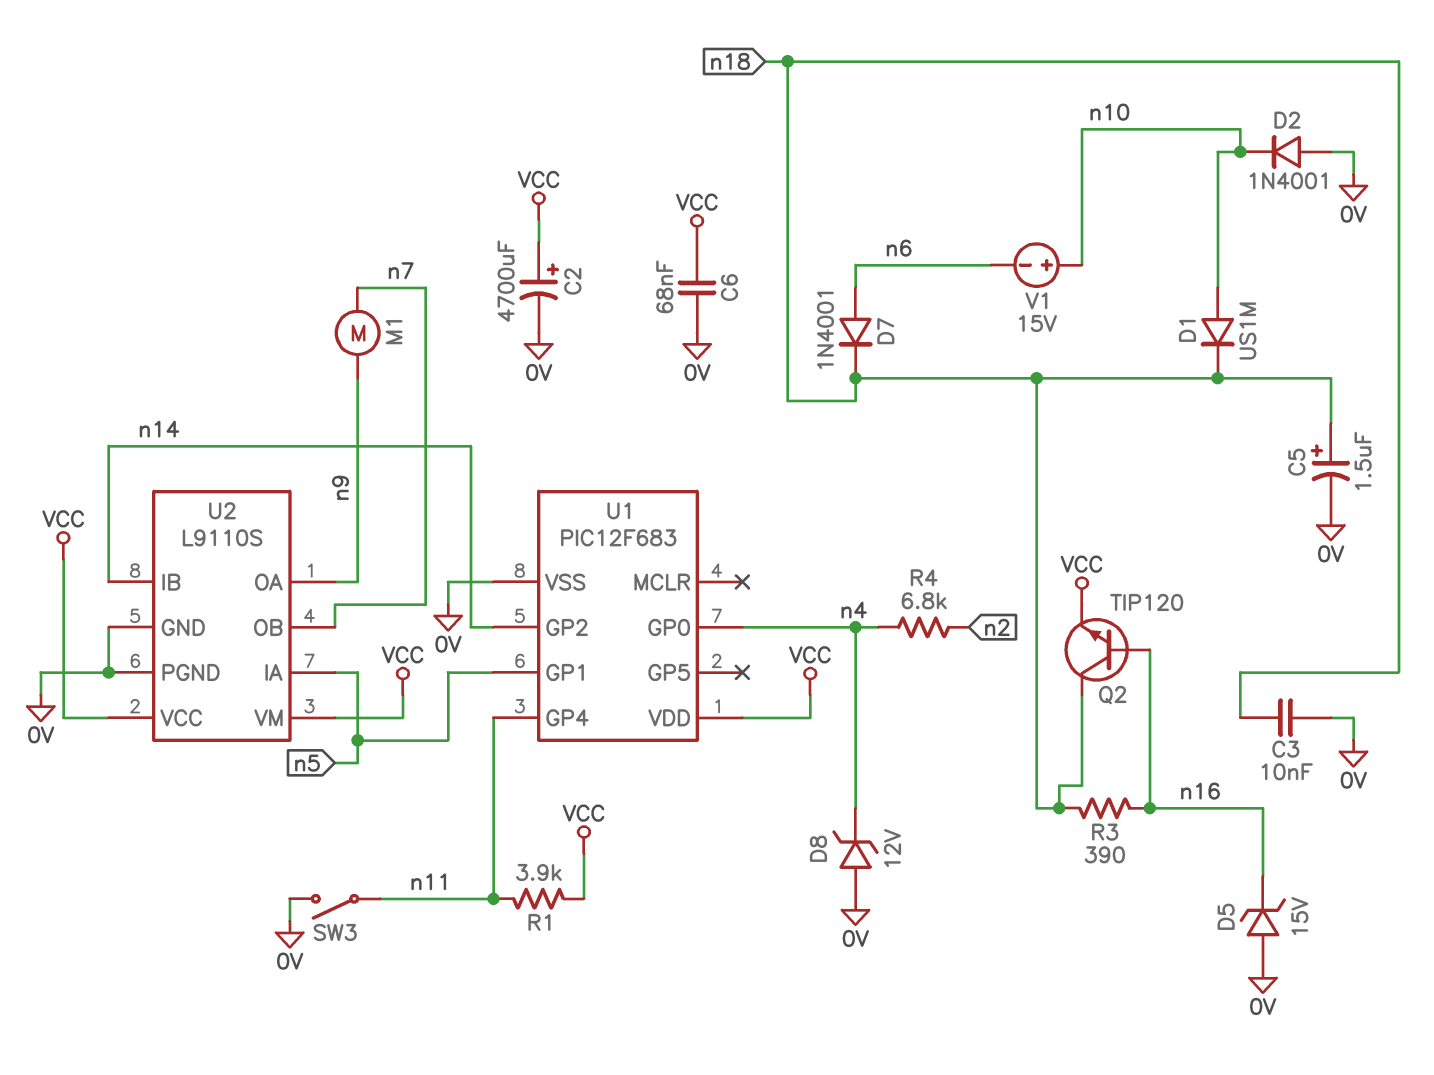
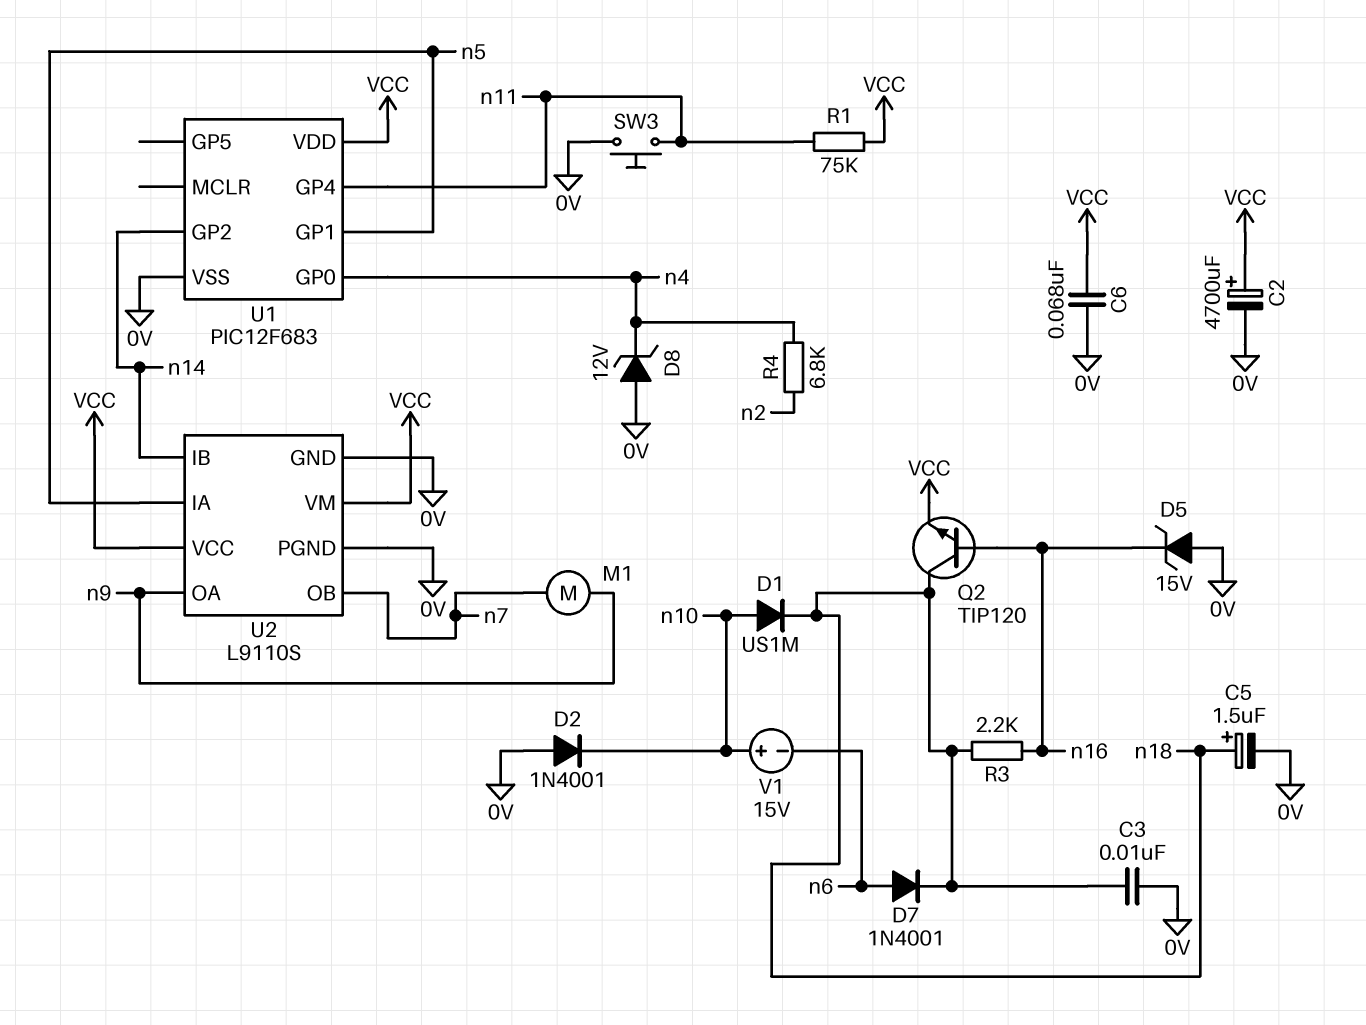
R1: 3.9k (VCC, n11) -> 75k (VCC, n11)
R3: 390 (n16, n18) -> 2.2k (n16, n18)
SW3: switch (0V, n11) -> button (0V, n11)

